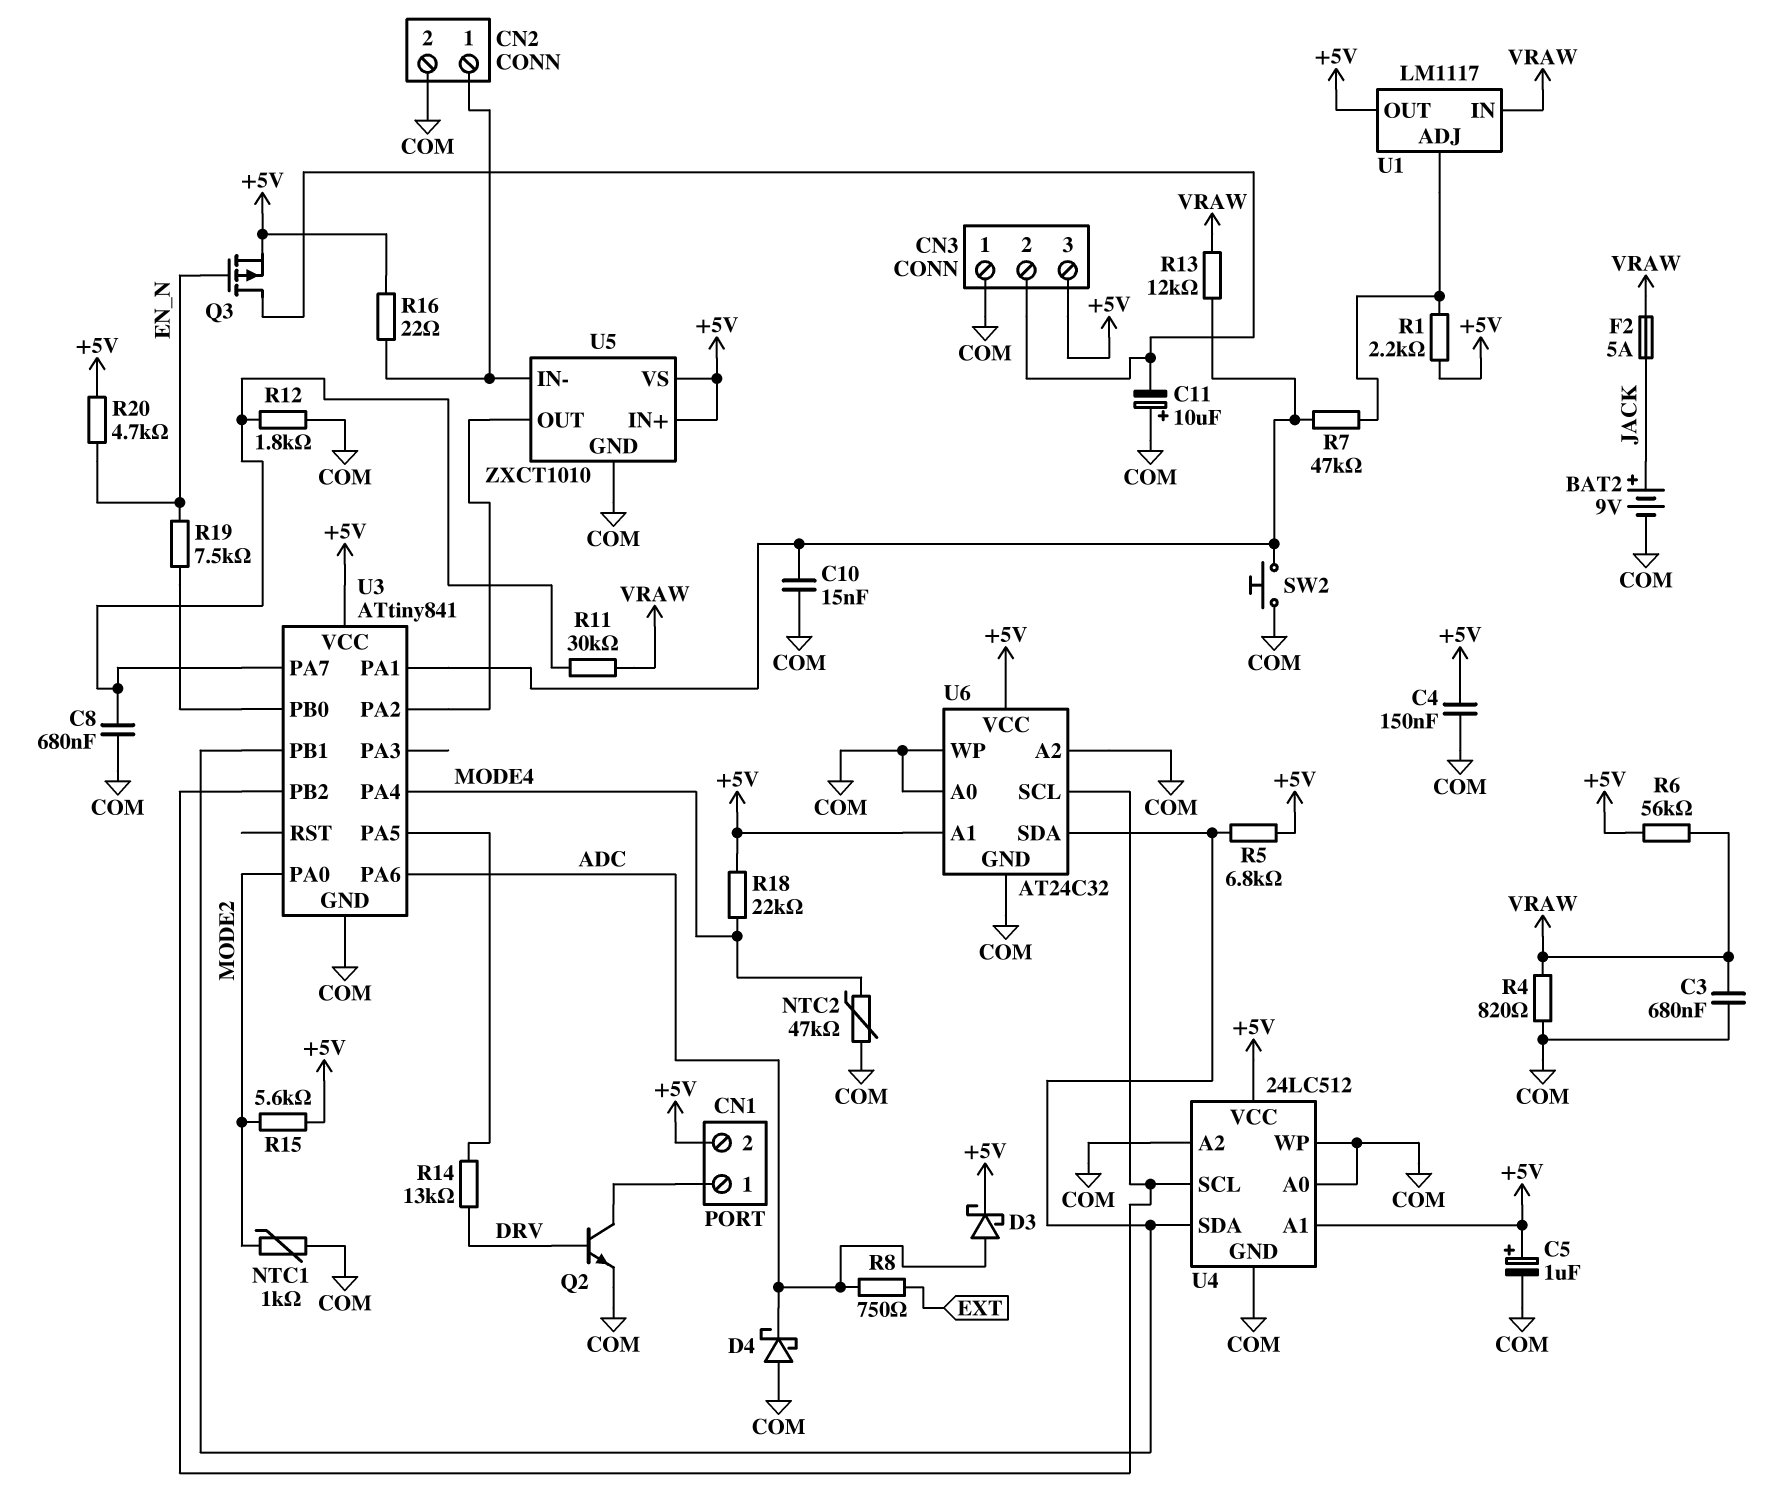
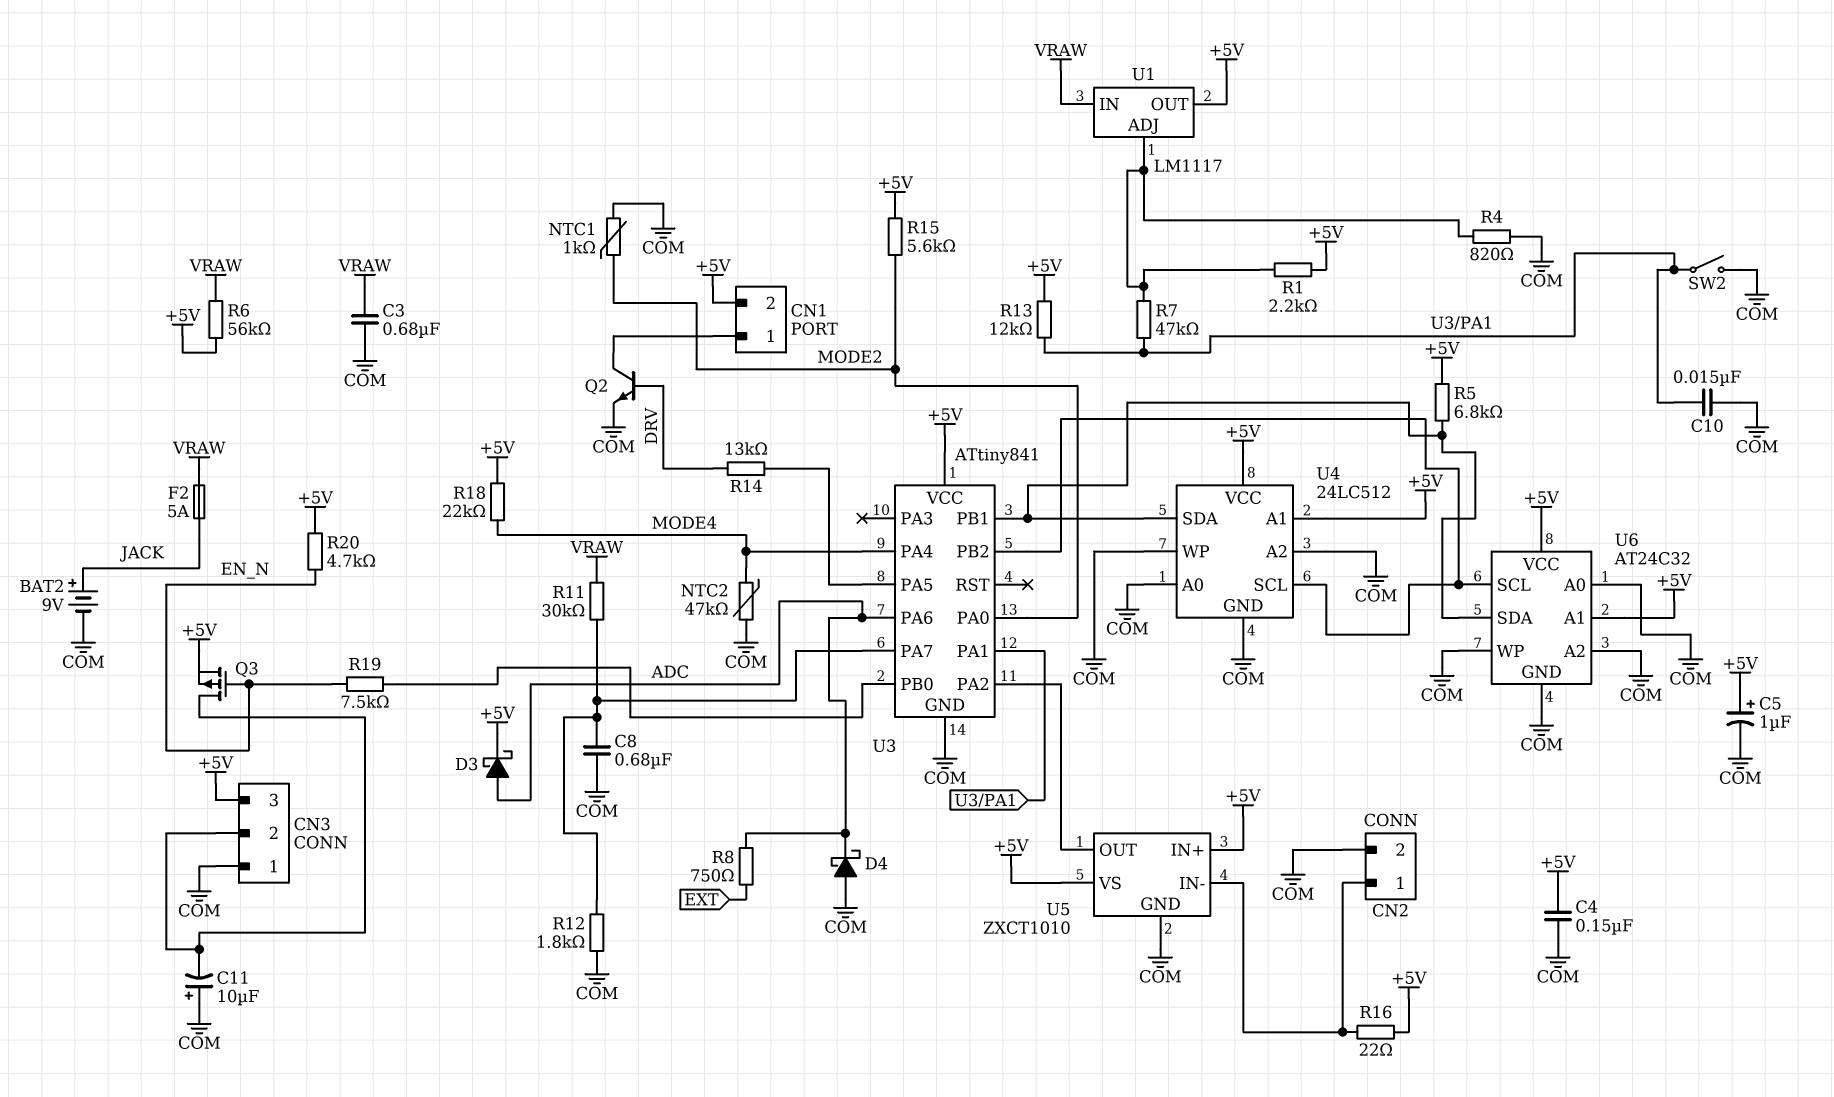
R4: 820 (COM, VRAW) -> 820 (COM, U1/ADJ)
R13: 12k (U3/PA1, VRAW) -> 12k (+5V, U3/PA1)
SW2: button (COM, U3/PA1) -> switch (COM, U3/PA1)

